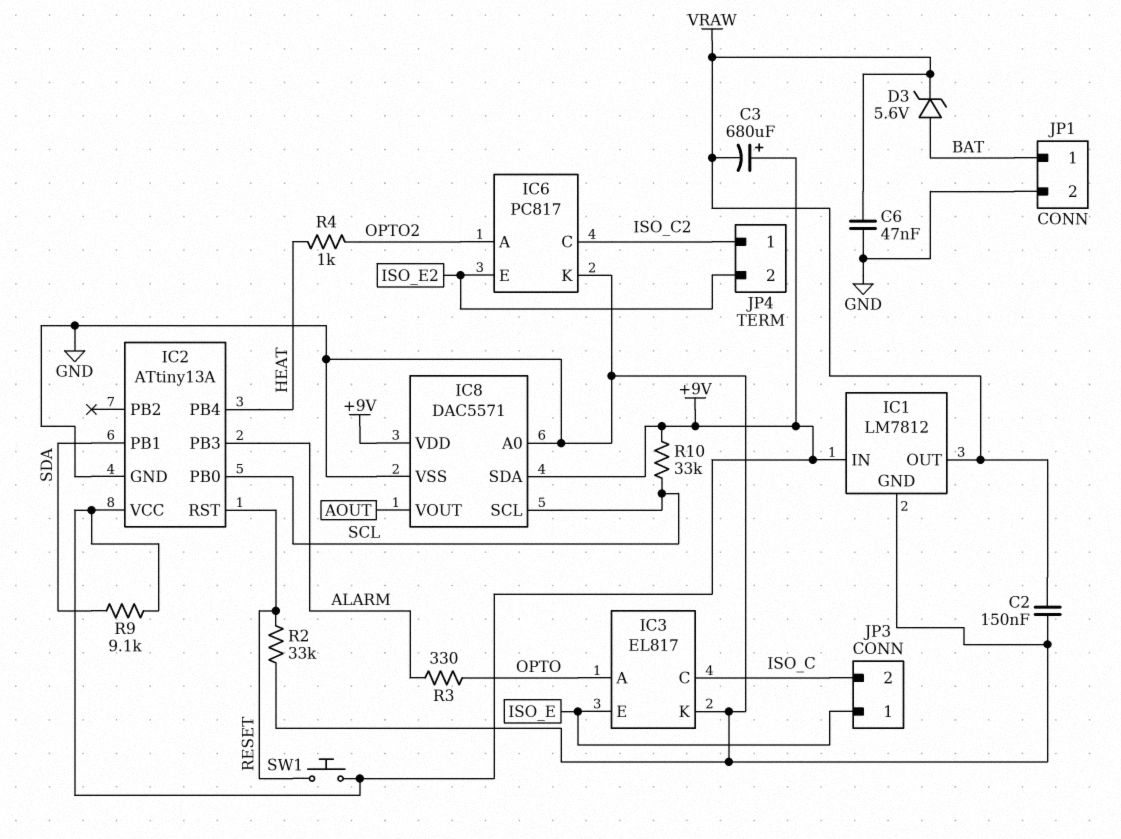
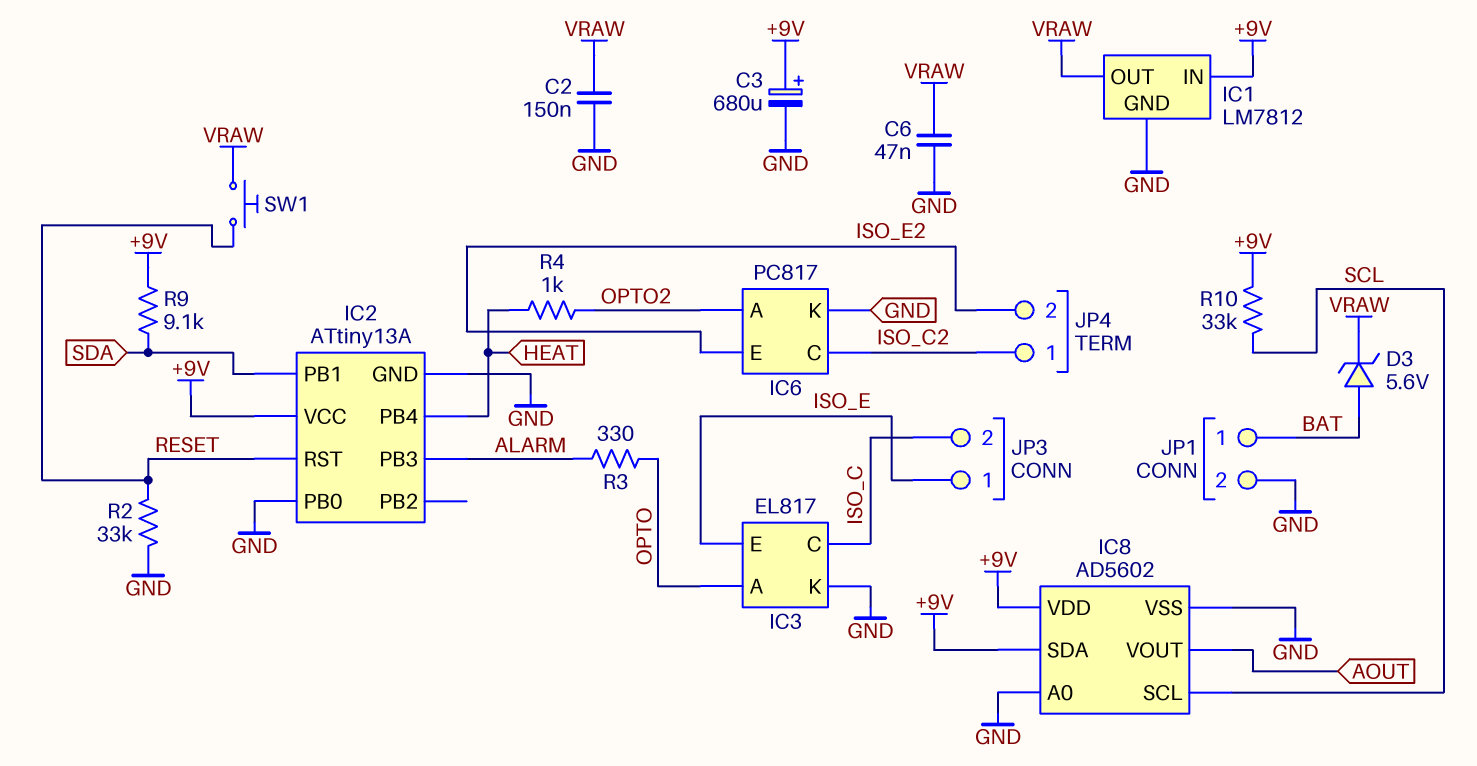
C3: 680uF (plus +9V, minus VRAW) -> 680uF (plus +9V, minus GND)
IC2 pin PB0: SCL -> GND
IC8: DAC5571 -> AD5602
SW1: button (+9V, RESET) -> button (RESET, VRAW)

